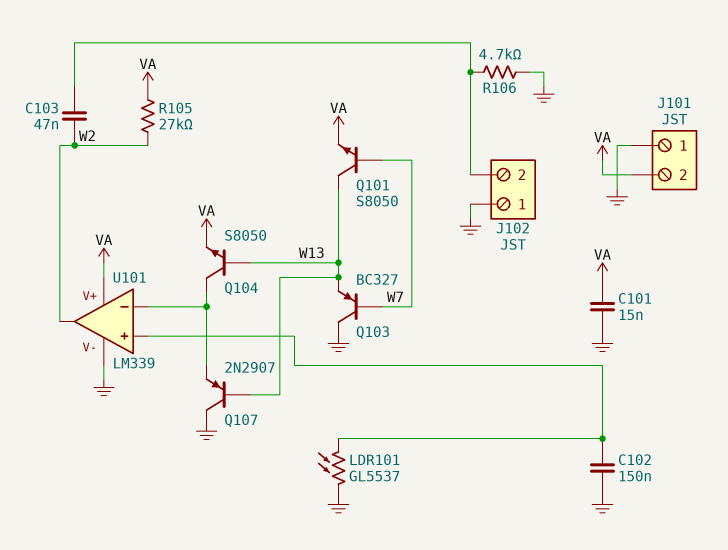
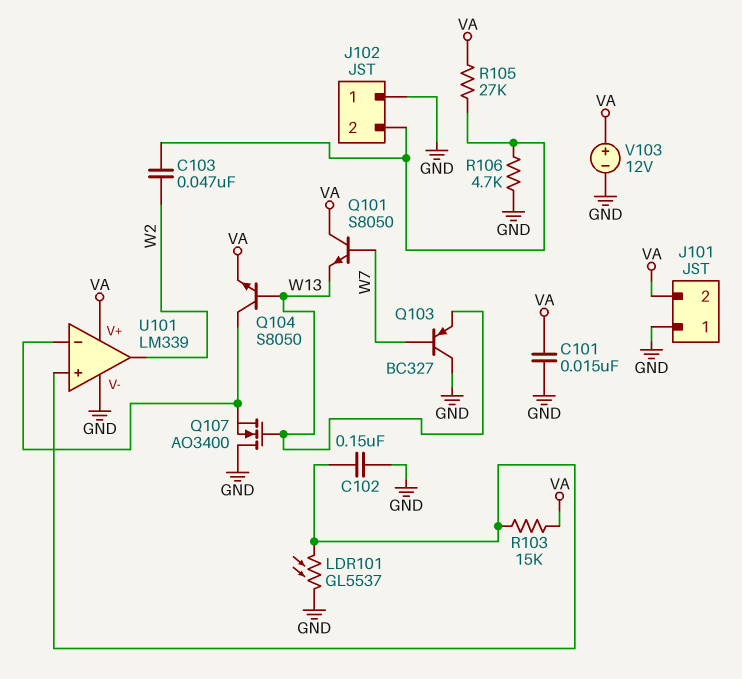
Q101: NPN S8050 (B W7, C W13, E VA) -> NPN S8050 (B W7, C VA, E W13)
Q107: PNP 2N2907 (B W13, C GND, E U101/in-) -> NMOS AO3400 (G W13, D GND, S U101/in-)
R103: none -> 15k (U101/in+, VA)
R105: 27k (VA, W2) -> 27k (J102/2, VA)
V103: none -> 12V (plus VA, minus GND)

